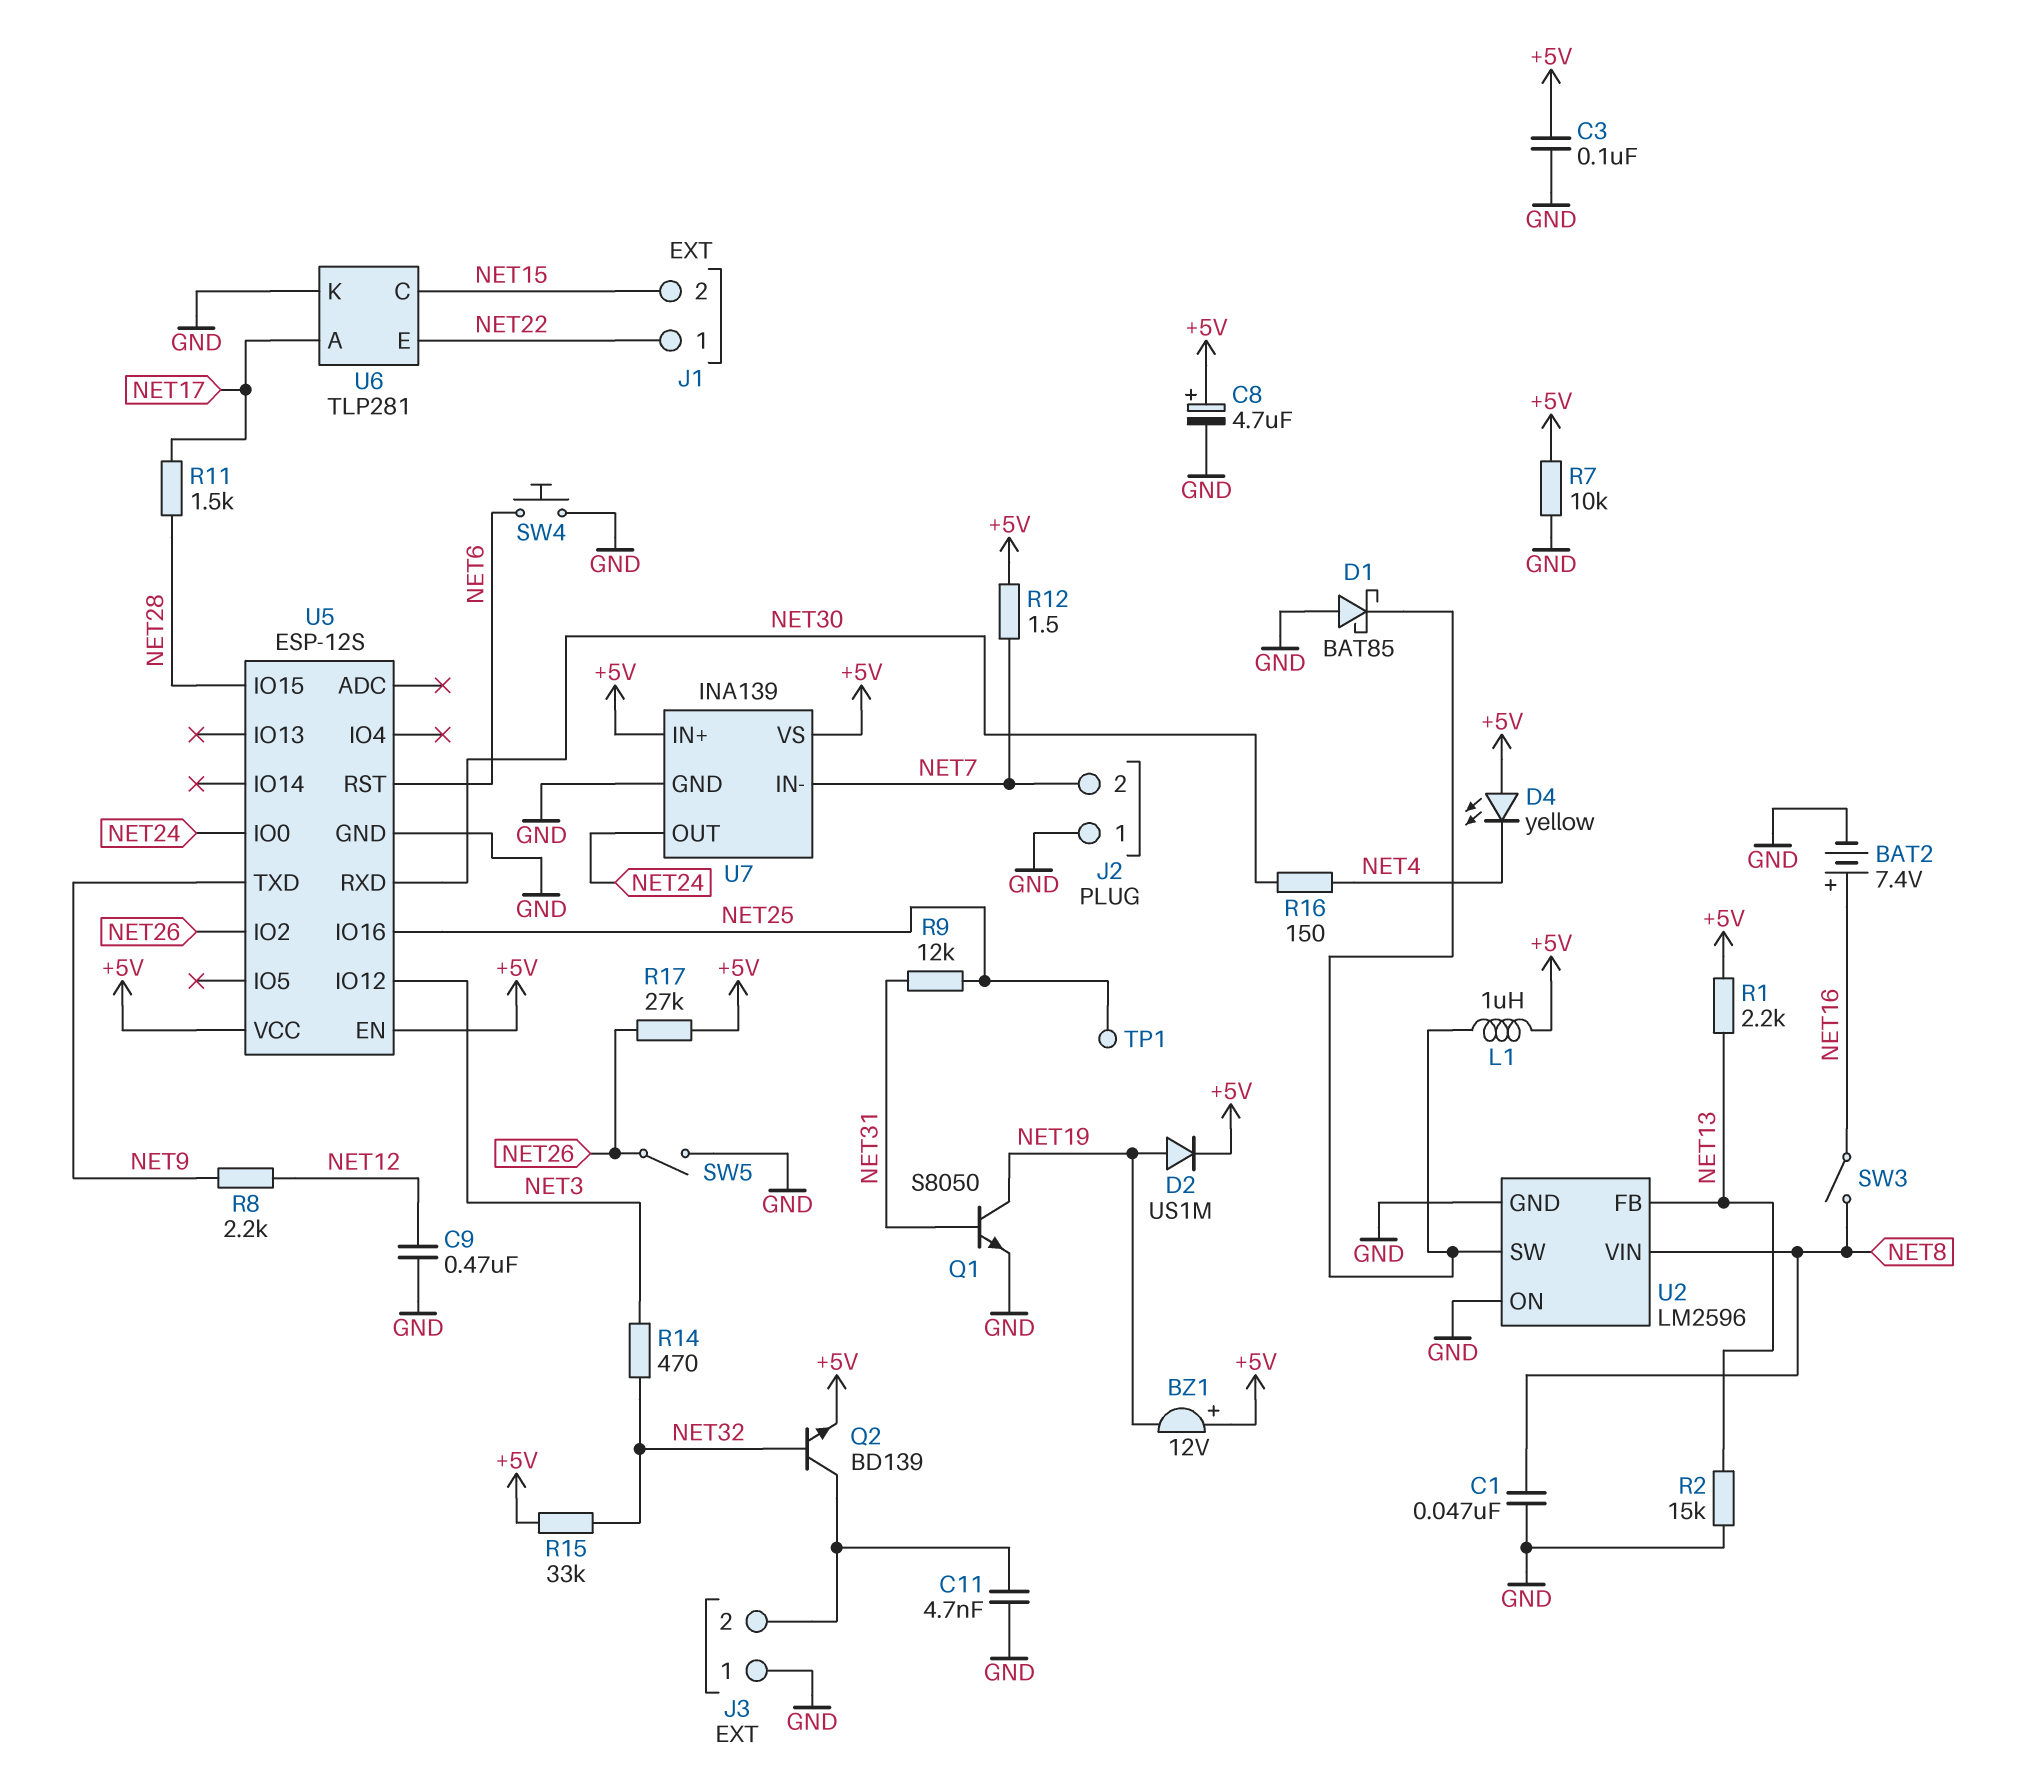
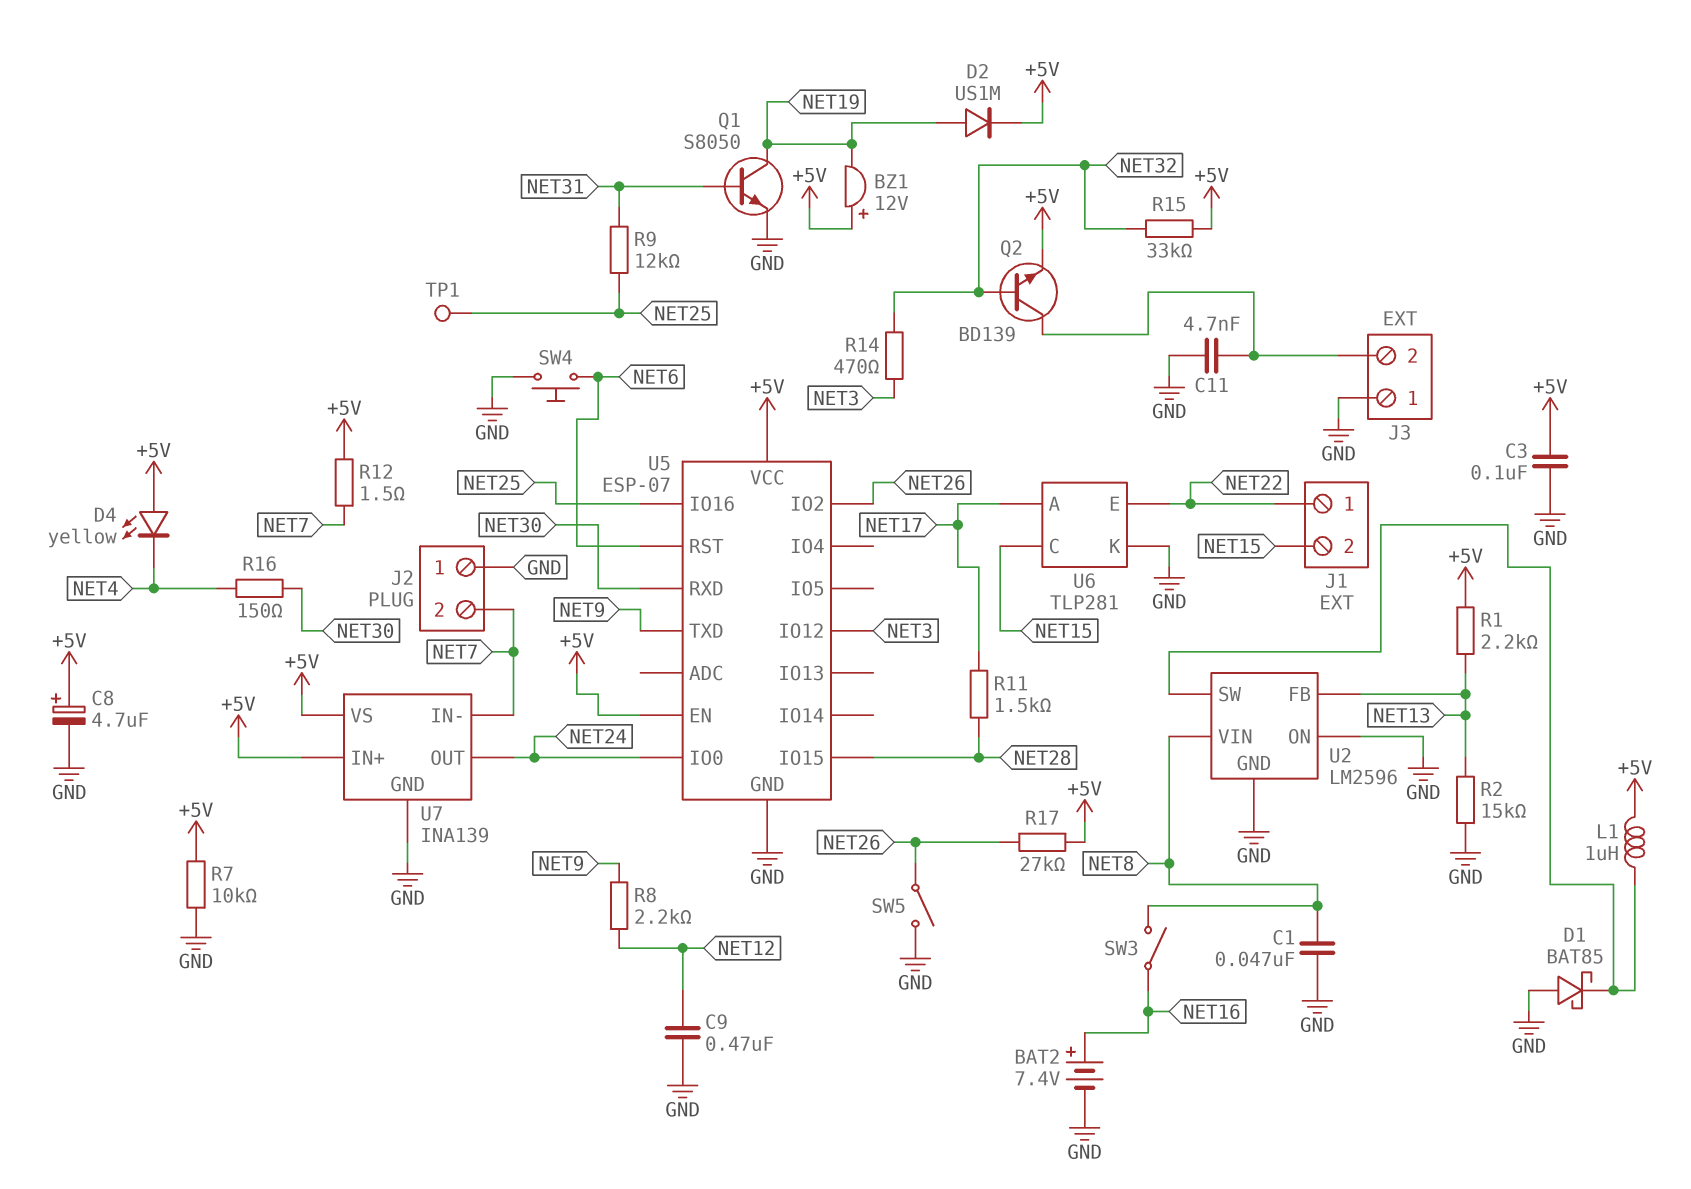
U5: ESP-12S -> ESP-07

